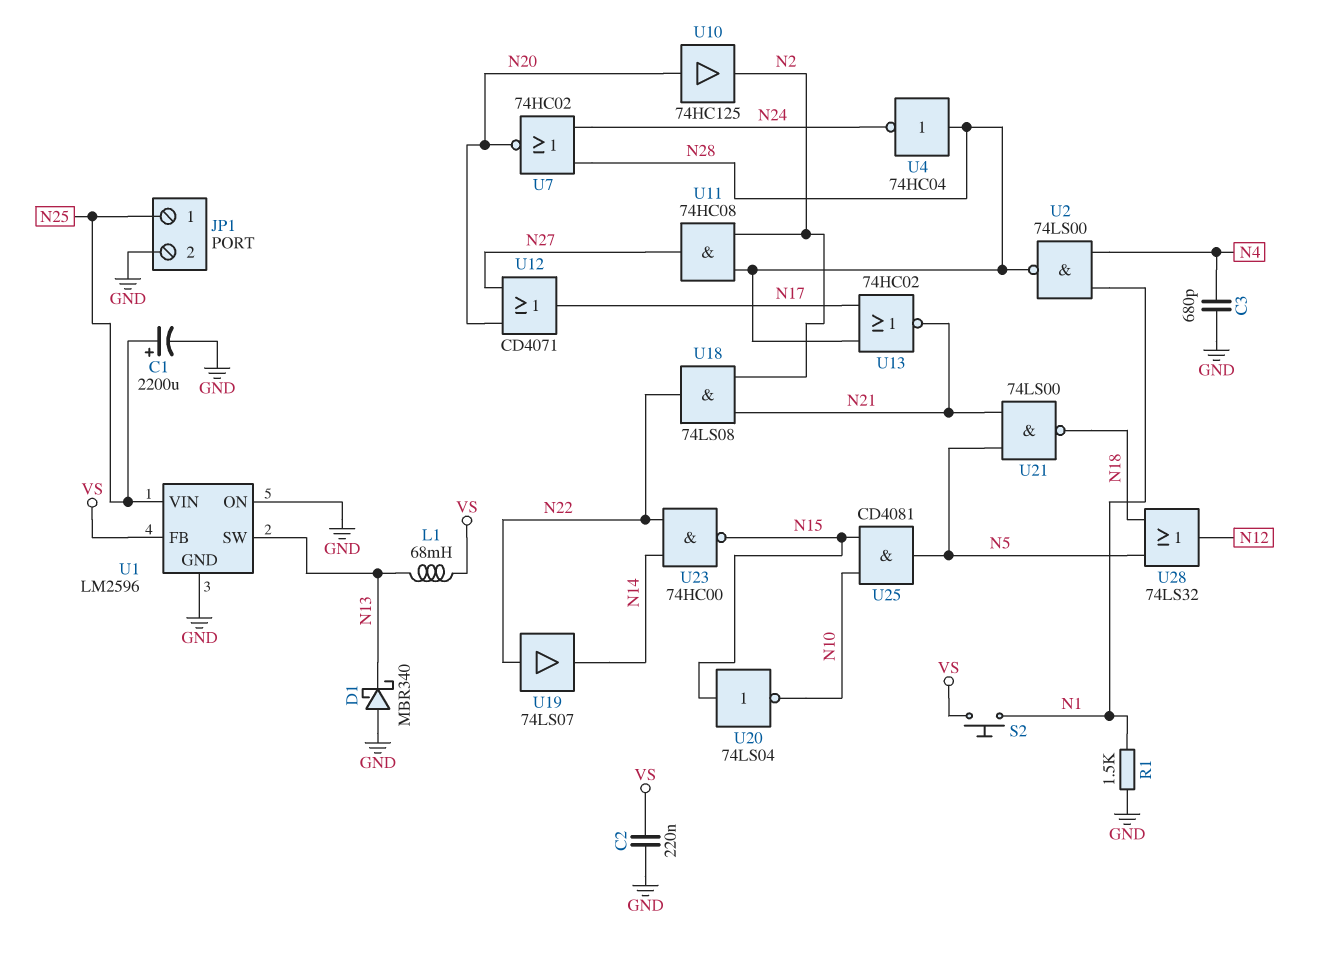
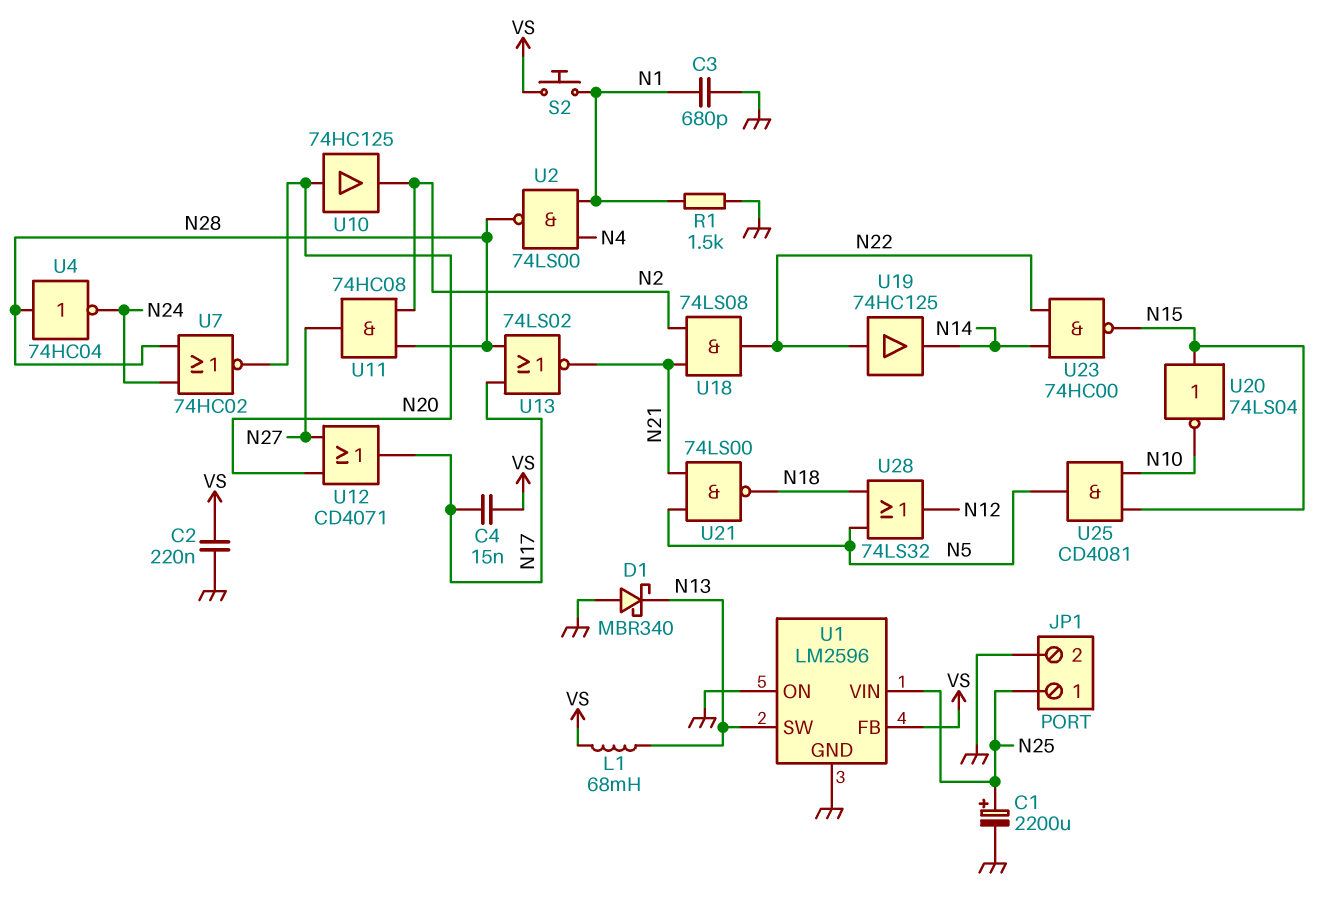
C3: 680pF (GND, N4) -> 680pF (GND, N1)
C4: none -> 15nF (N17, VS)
U13: NOR 74HC02 (in N17, in N28, out N21) -> NOR 74LS02 (in N17, in N28, out N21)
U19: buffer 74LS07 (in N22, out N14) -> buffer 74HC125 (in N22, out N14)

